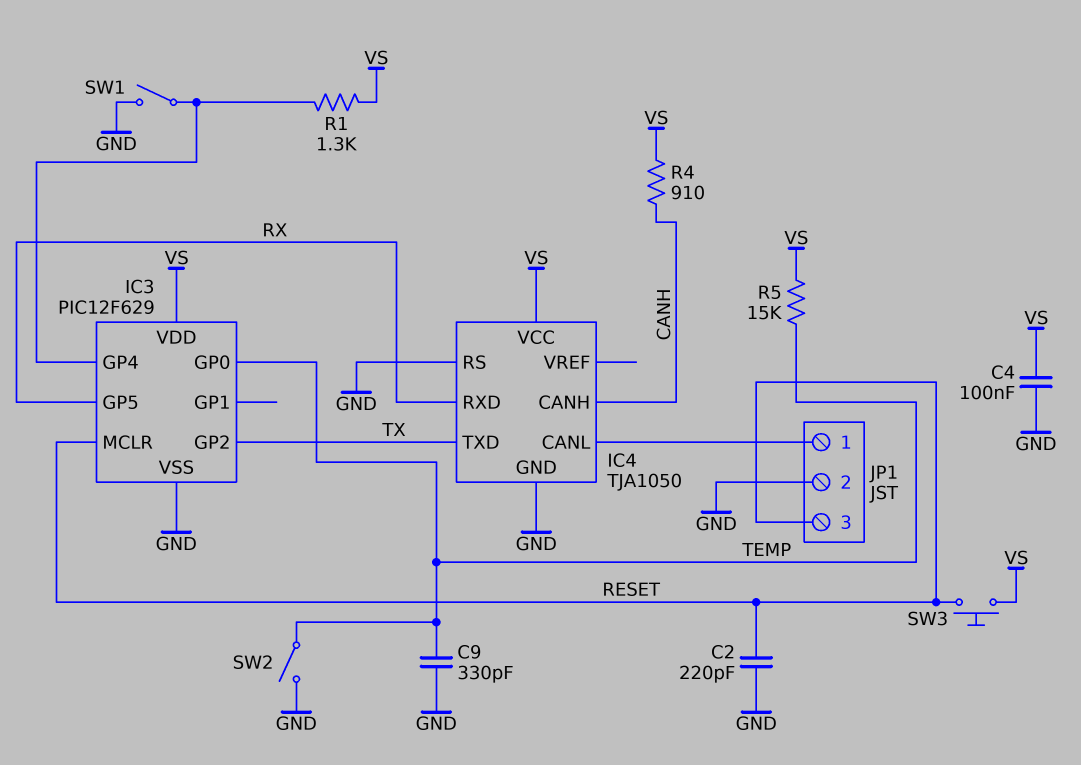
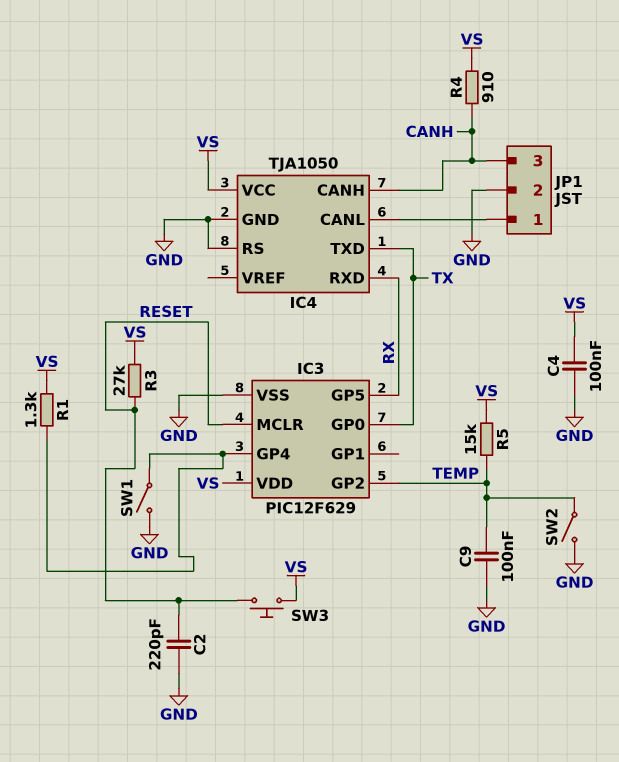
C9: 330pF (GND, TEMP) -> 100nF (GND, TEMP)
IC3 pin GP0: TEMP -> TX
IC3 pin GP2: TX -> TEMP
JP1 pin 3: RESET -> CANH
R3: none -> 27k (RESET, VS)

